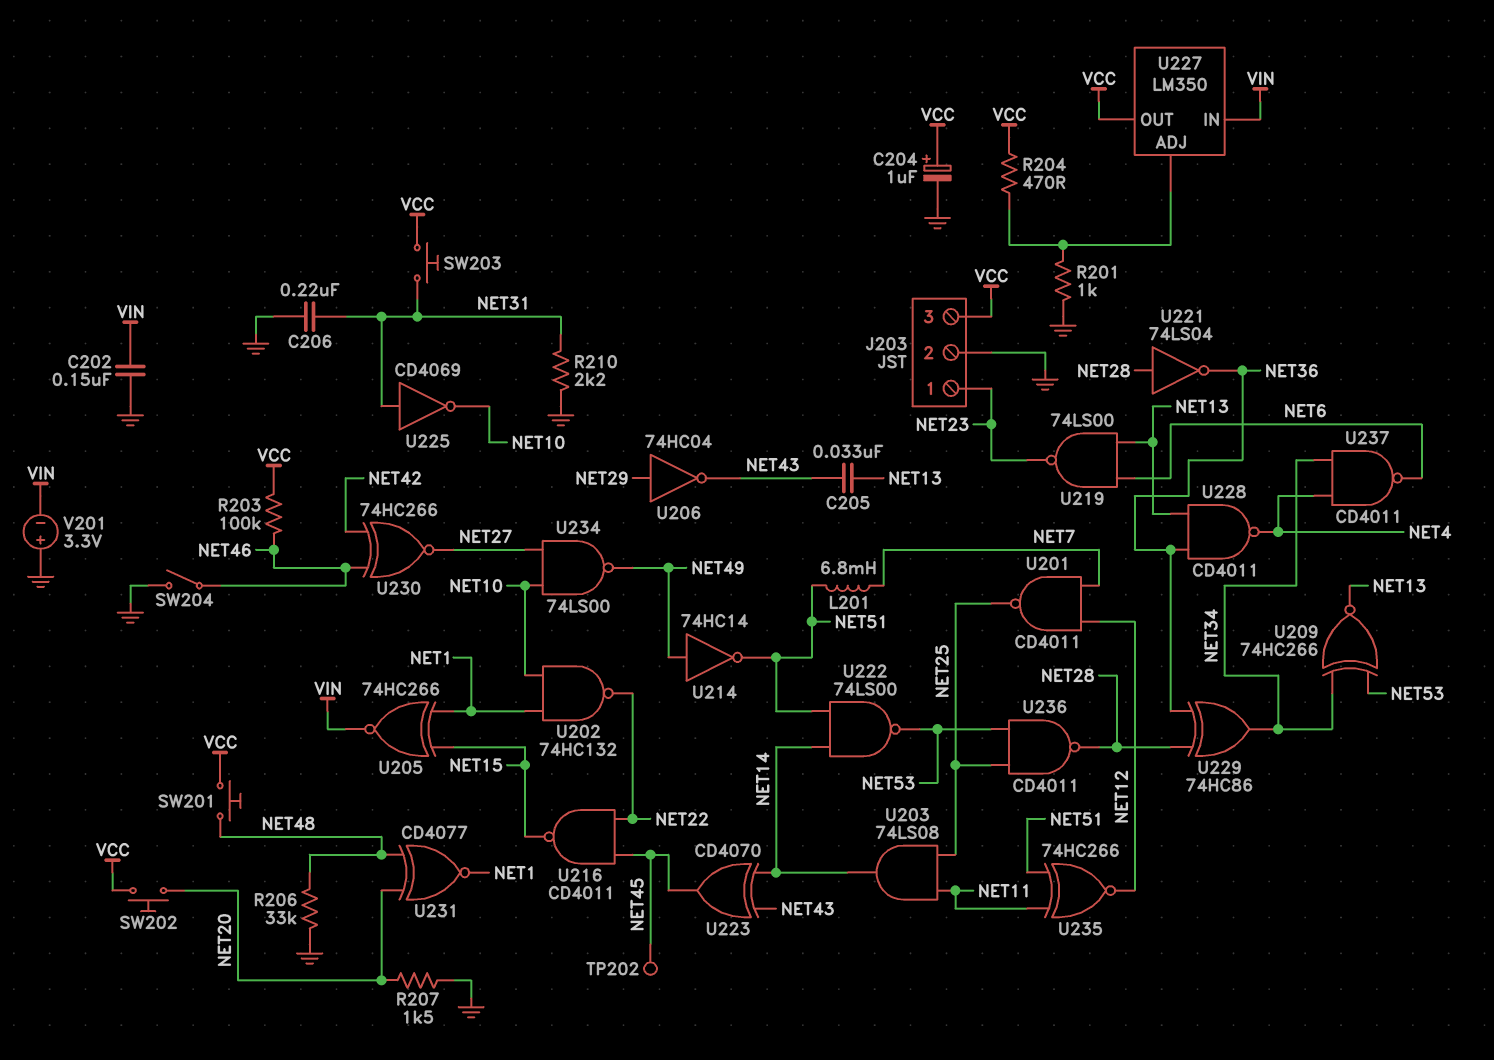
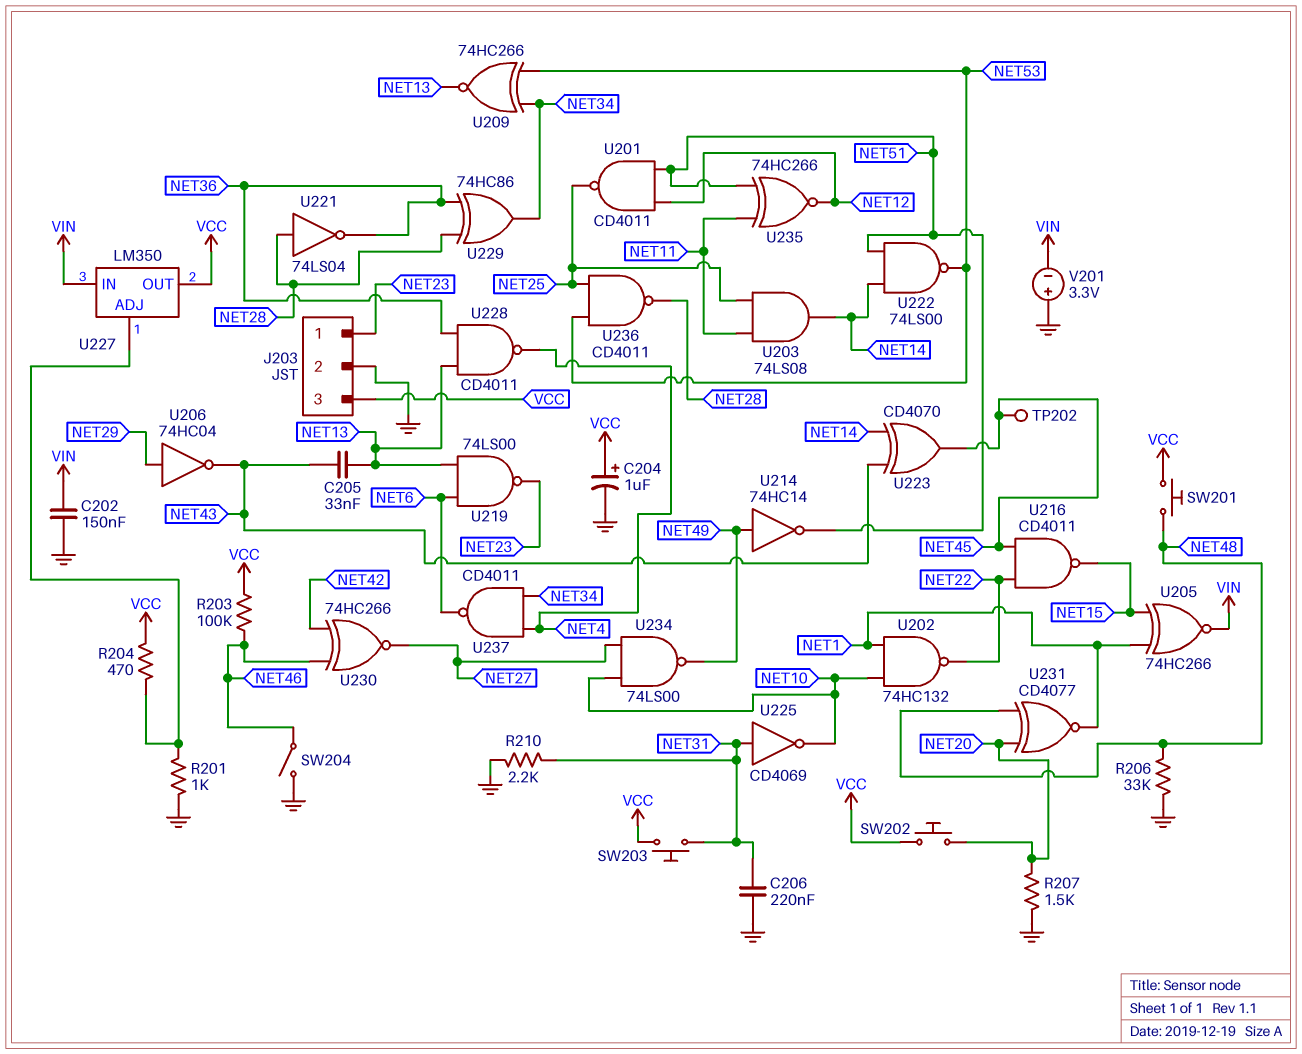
L201: 6.8mH (NET7, NET51) -> none
U201: NAND CD4011 (in NET7, in NET12, out NET25) -> NAND CD4011 (in NET12, in NET51, out NET25)

